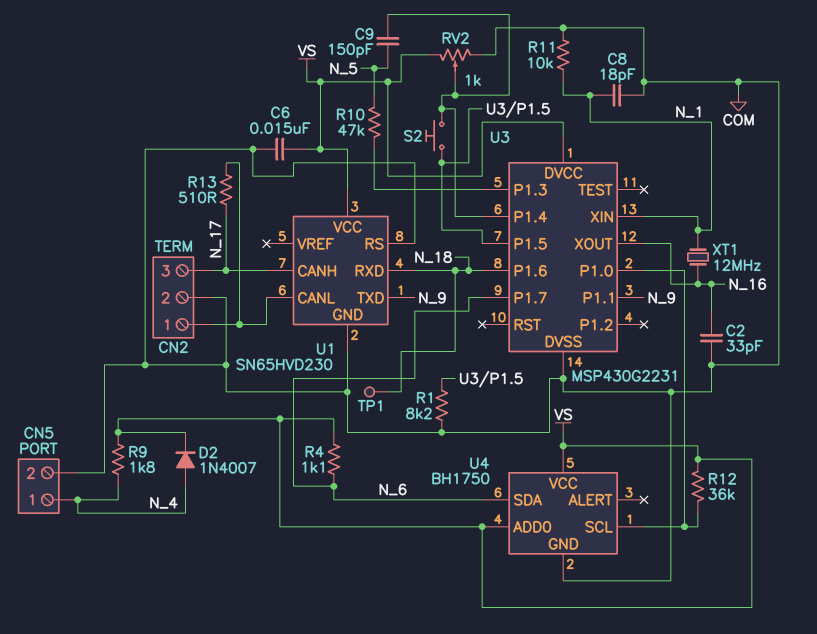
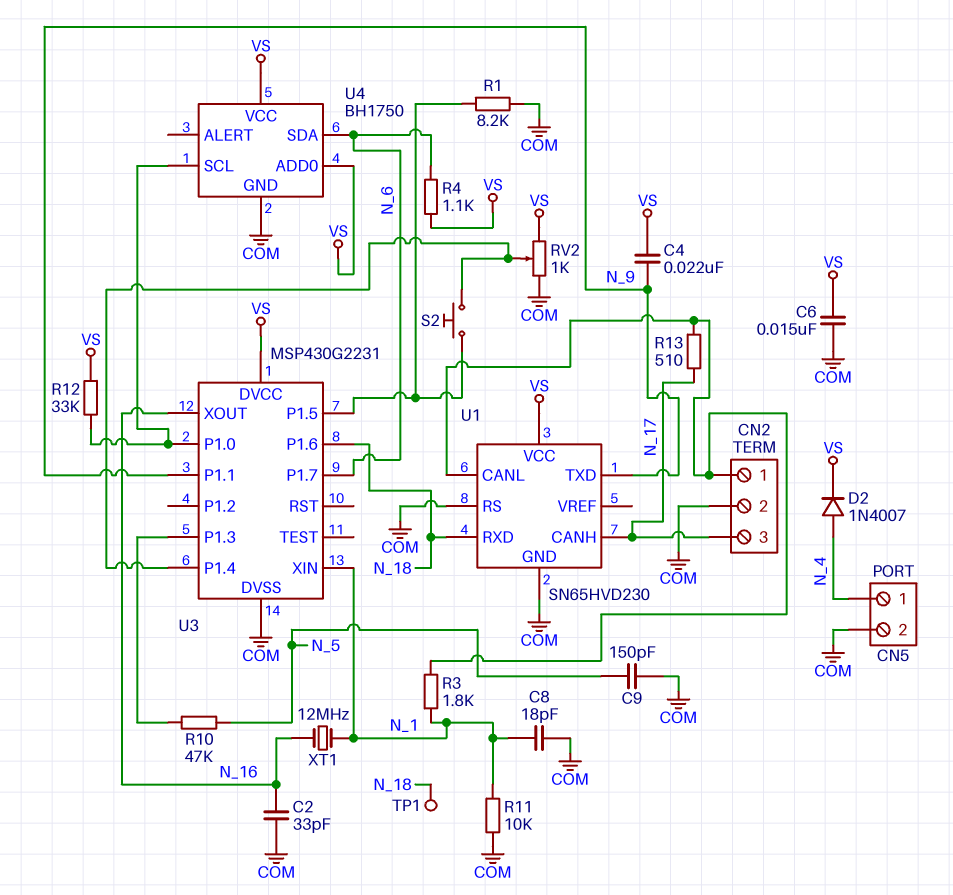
C4: none -> 22nF (N_9, VS)
C9: 150pF (N_5, U3/P1.4) -> 150pF (COM, N_5)
R3: none -> 1.8k (CN2/1, N_1)
R9: 1.8k (N_4, VS) -> none
R12: 36k (U3/P1.0, VS) -> 33k (U3/P1.0, VS)

